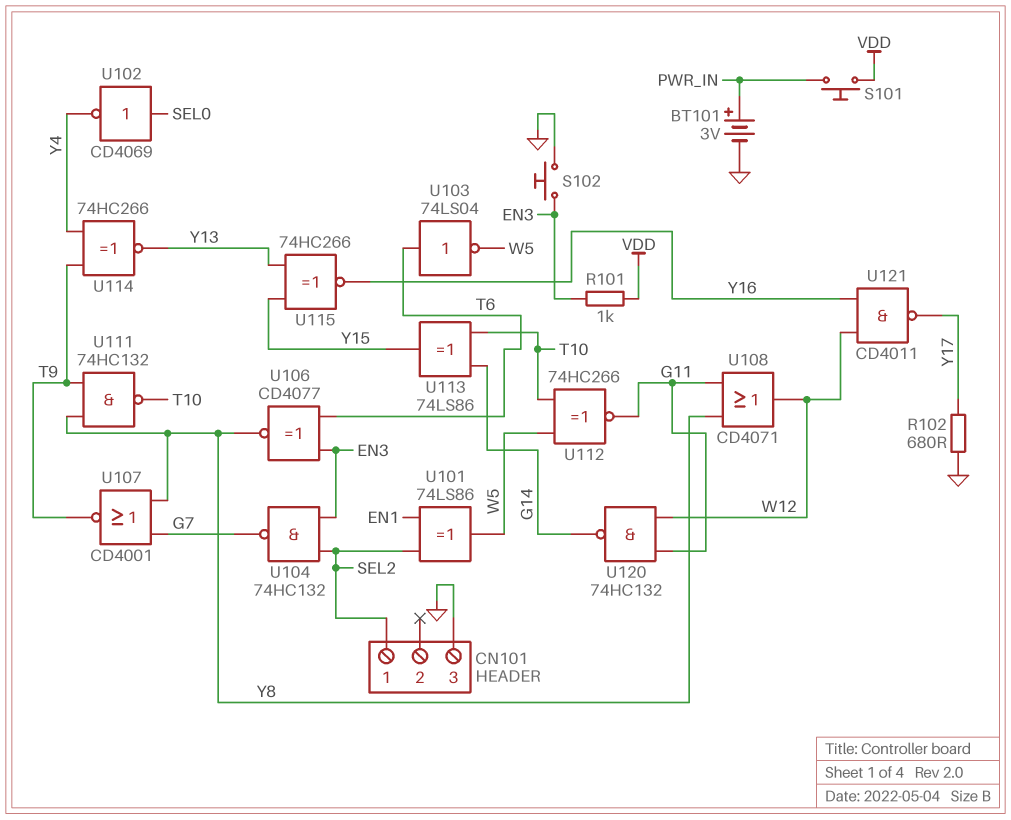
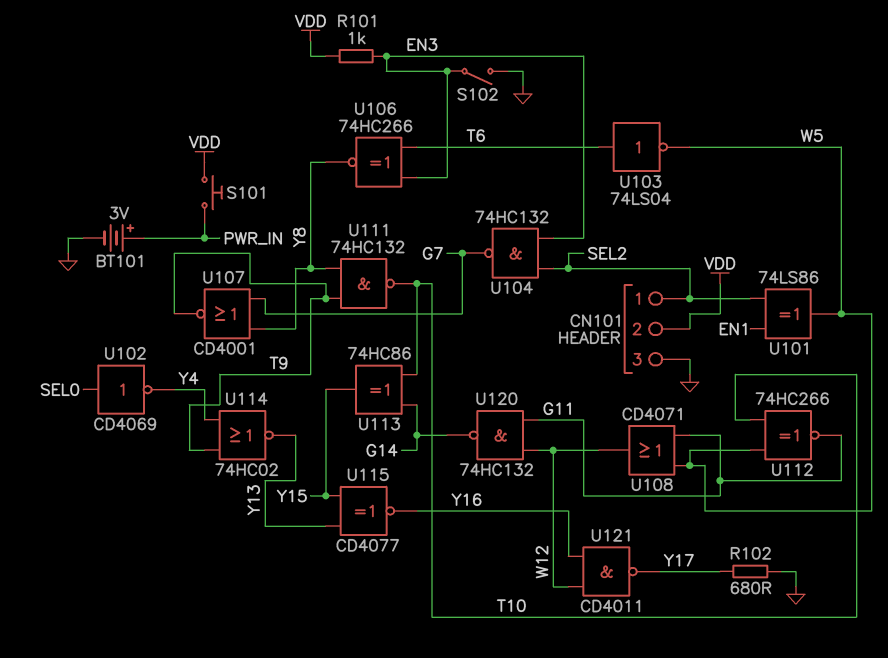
CN101 pin 2: none -> VDD
S102: button (EN3, GND) -> switch (EN3, GND)
U106: XNOR CD4077 (in EN3, in T6, out Y8) -> XNOR 74HC266 (in EN3, in T6, out Y8)
U108: OR CD4071 (in G11, in Y8, out W12) -> OR CD4071 (in G11, in W5, out W12)
U113: XOR 74LS86 (in G14, in T10, out Y15) -> XOR 74HC86 (in G14, in T10, out Y15)
U114: XNOR 74HC266 (in T9, in Y4, out Y13) -> NOR 74HC02 (in T9, in Y4, out Y13)
U115: XNOR 74HC266 (in Y13, in Y15, out Y16) -> XNOR CD4077 (in Y13, in Y15, out Y16)

